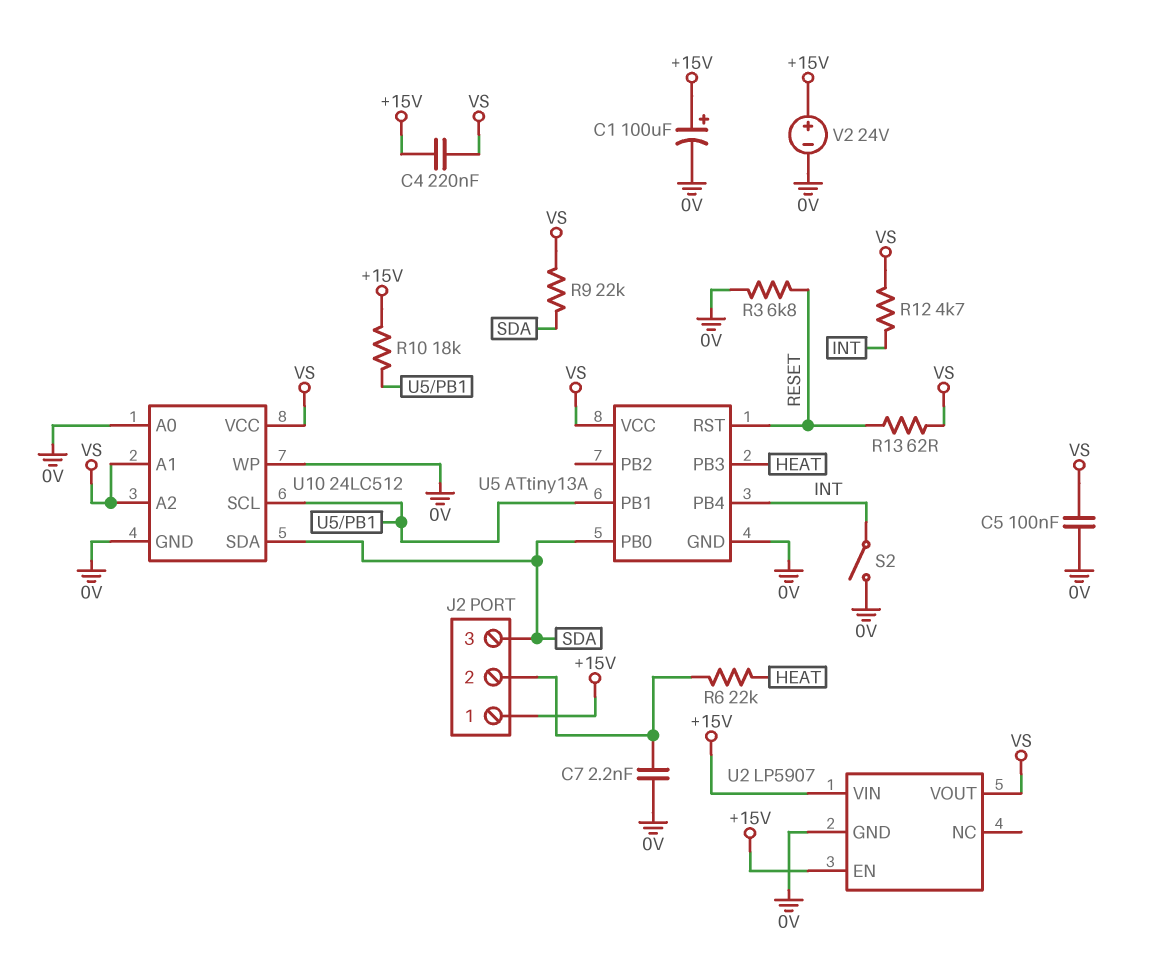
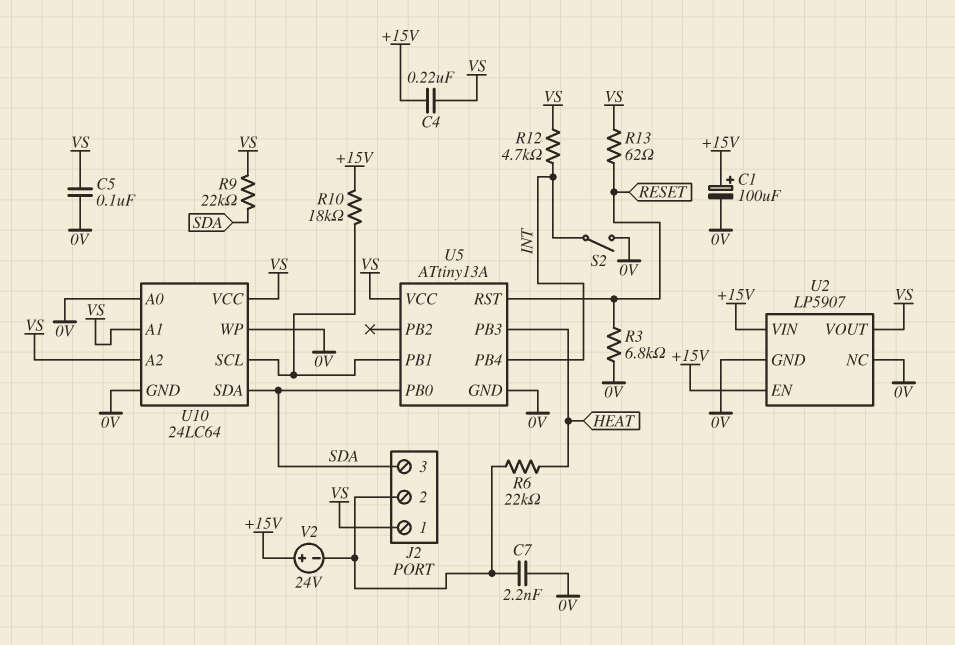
J2 pin 1: +15V -> VS
U2 pin NC: none -> 0V
U10: 24LC512 -> 24LC64
V2: 24V (plus +15V, minus 0V) -> 24V (plus +15V, minus J2/2)

